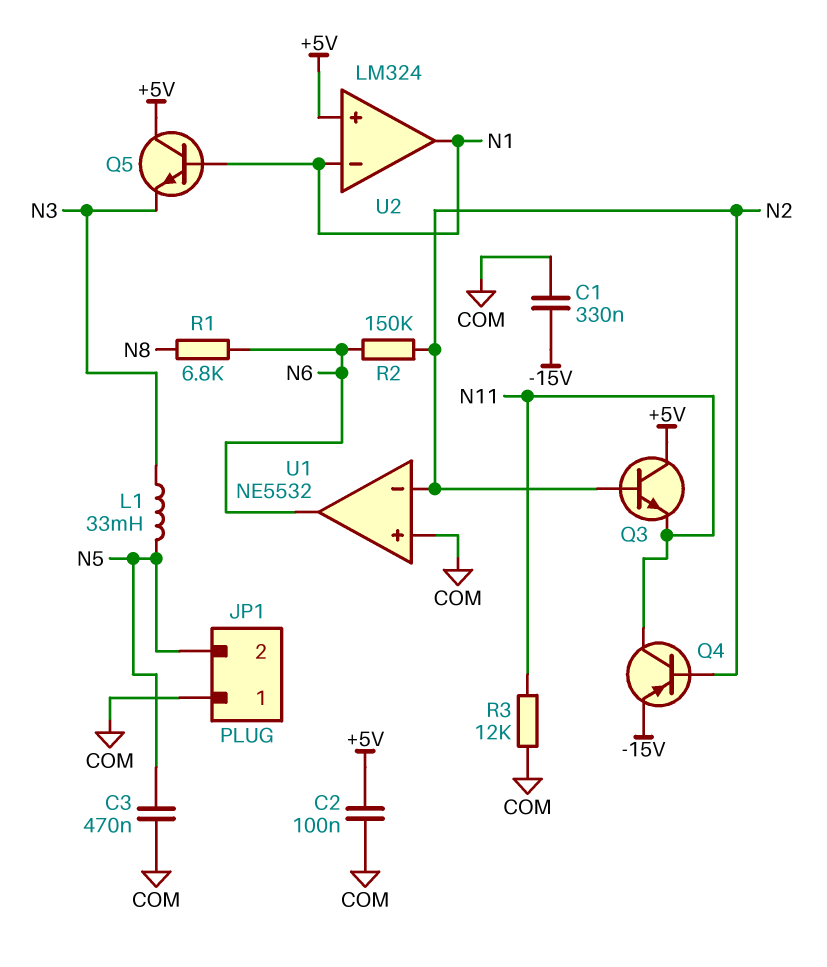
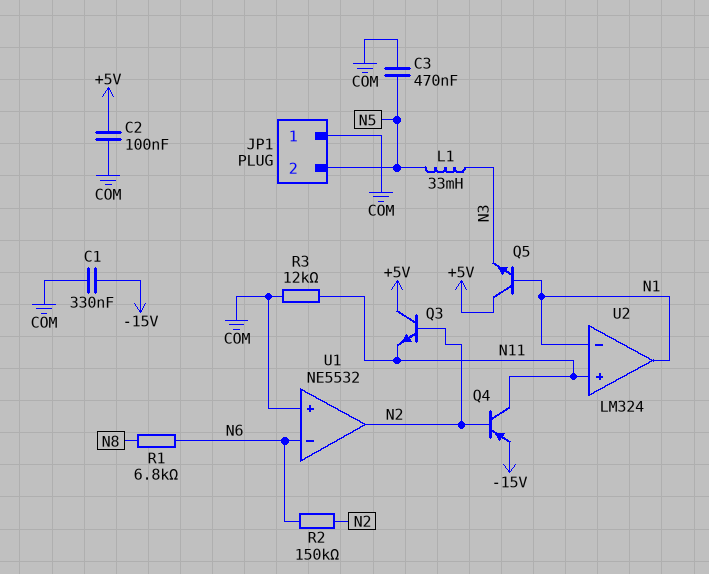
U1 pin in-: N2 -> N6
U1 pin out: N6 -> N2
U2 pin in+: +5V -> N11

